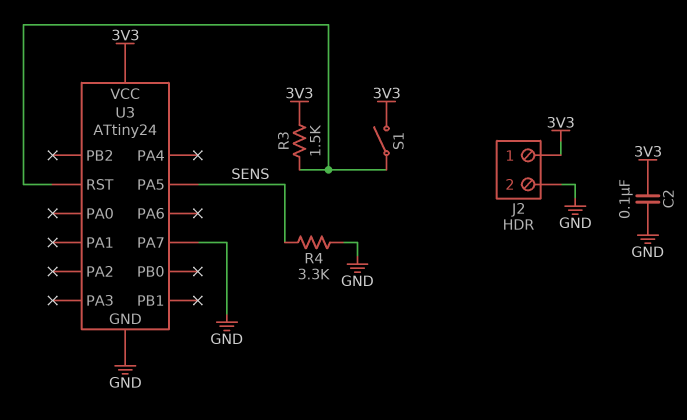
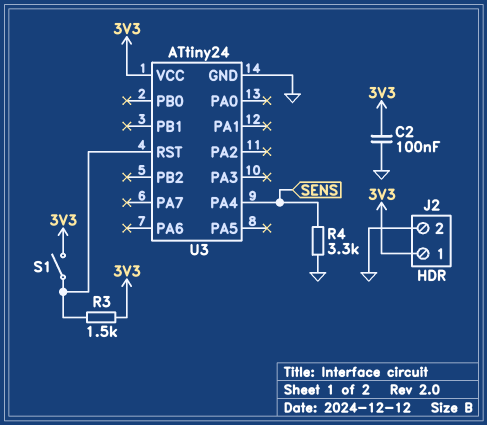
U3 pin PA4: none -> SENS
U3 pin PA5: SENS -> none
U3 pin PA7: GND -> none

